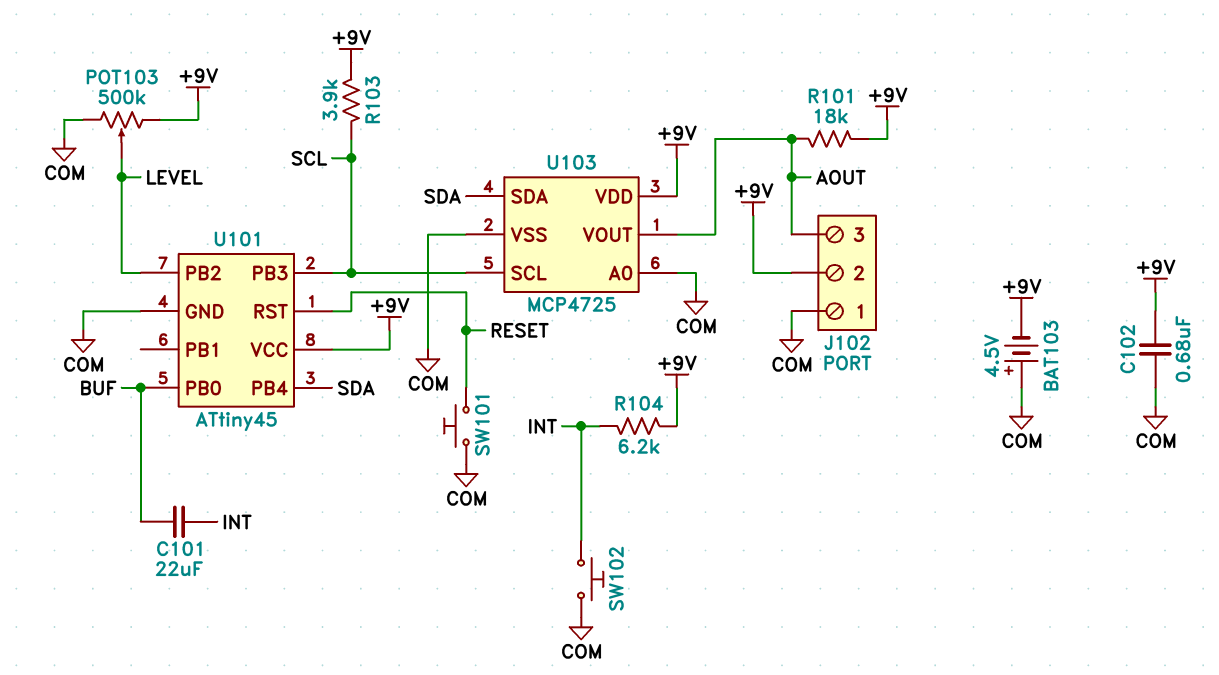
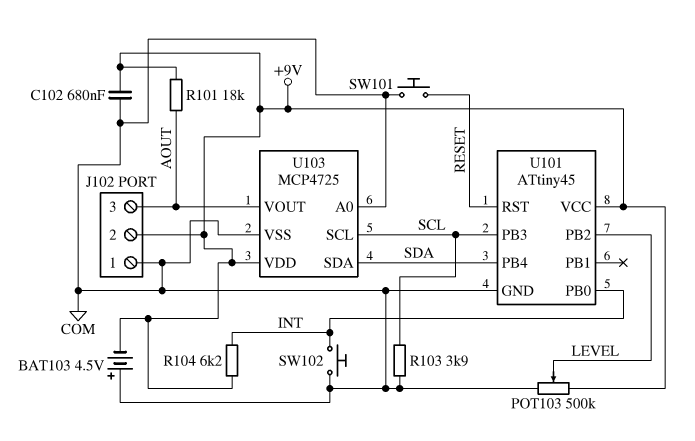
C101: 22uF (BUF, INT) -> none
R103: 3.9k (+9V, SCL) -> 3.9k (COM, SCL)
U101 pin PB0: BUF -> INT

